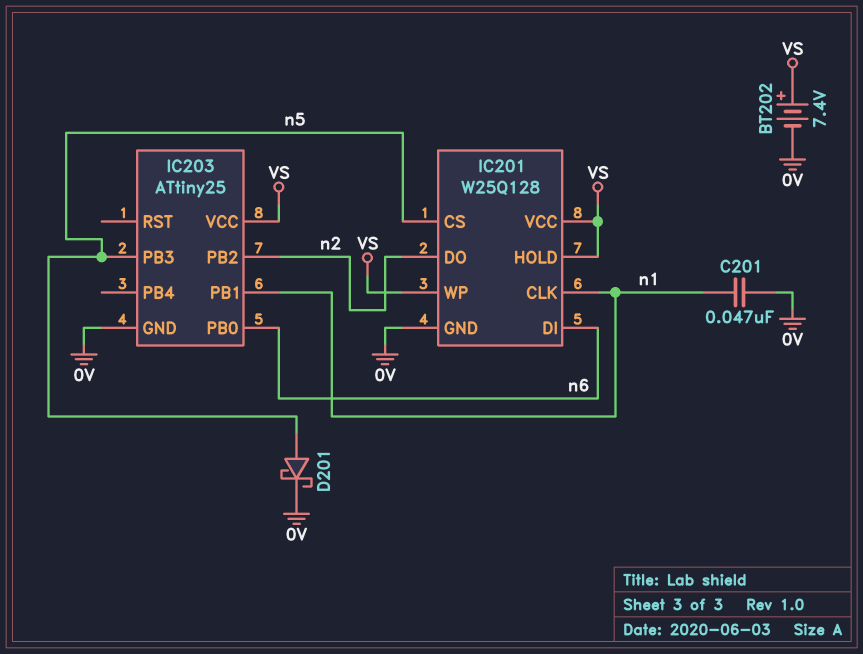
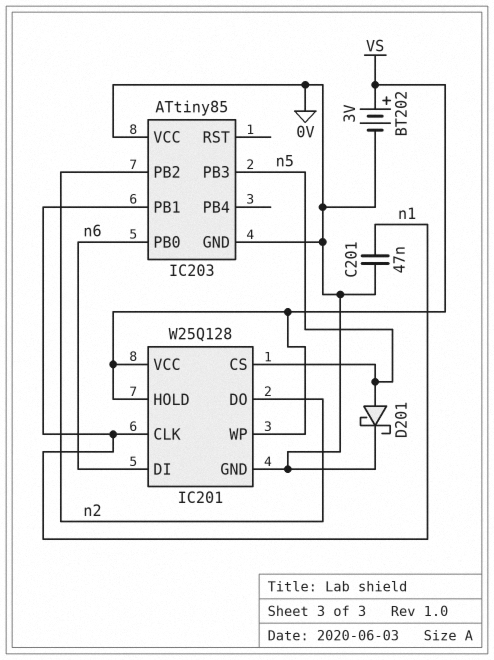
BT202: 7.4V (plus VS, minus 0V) -> 3V (plus VS, minus 0V)
IC203: ATtiny25 -> ATtiny85
IC203 pin VCC: VS -> 0V

